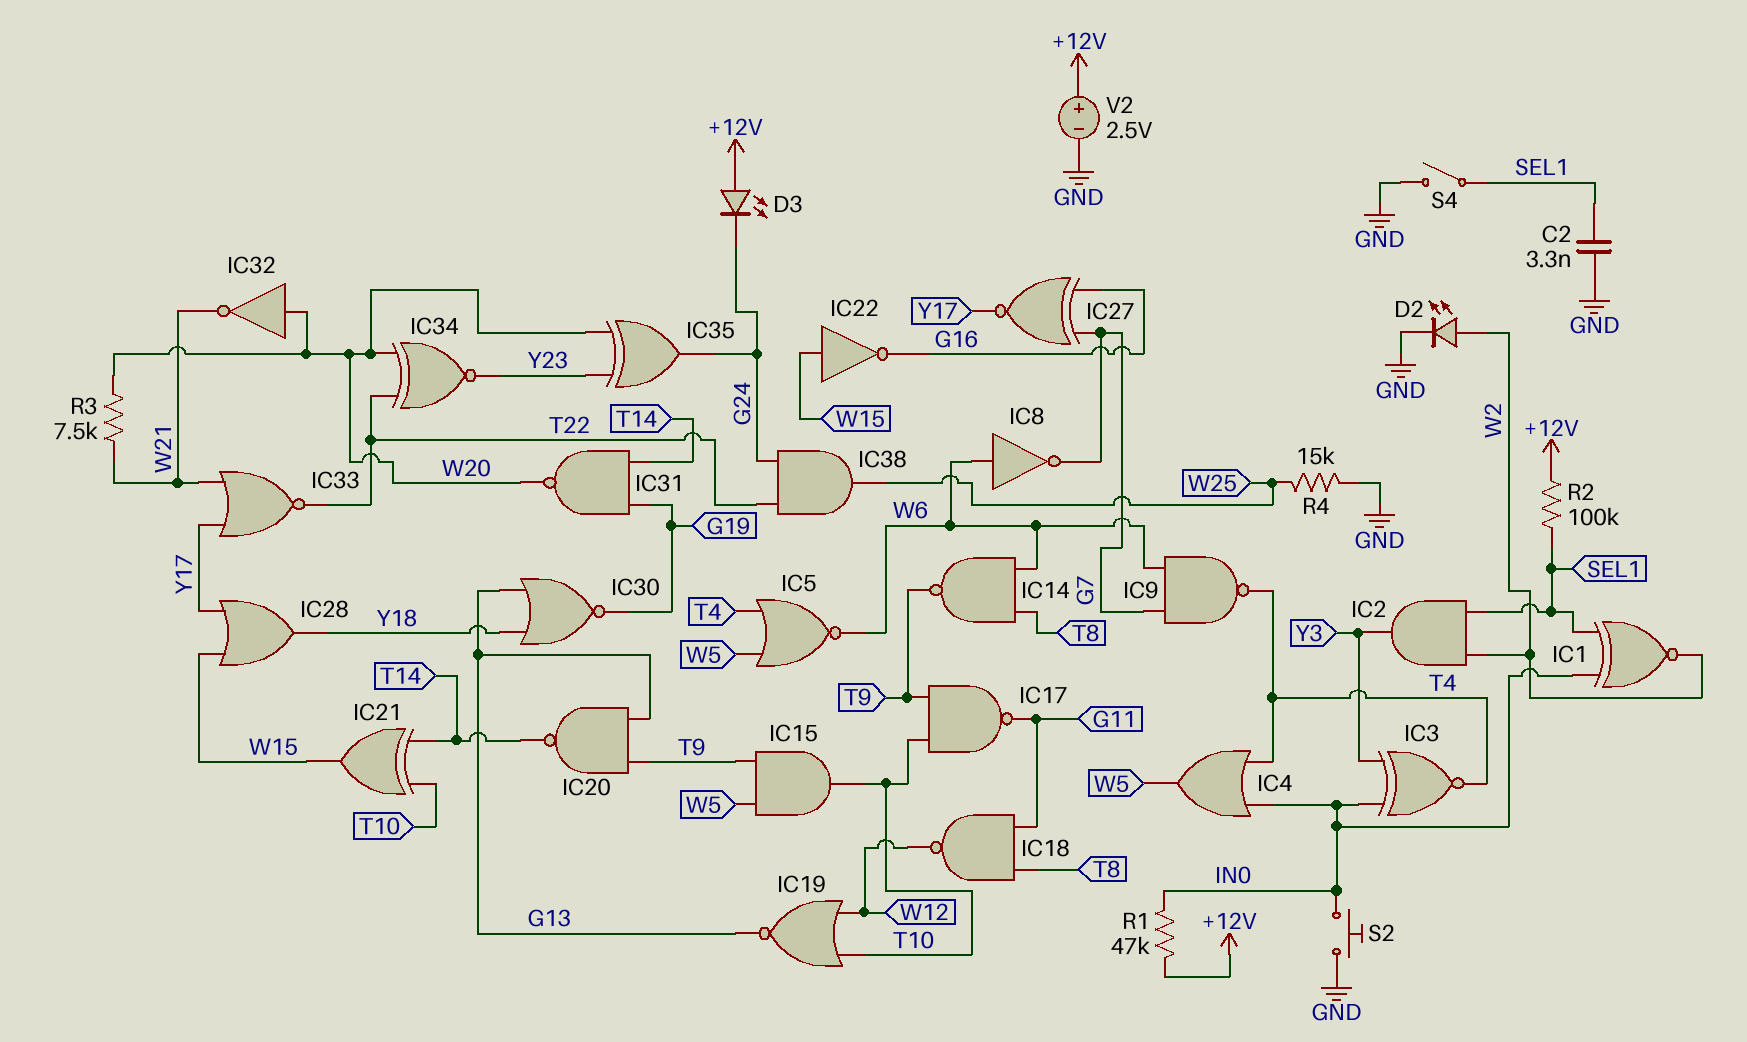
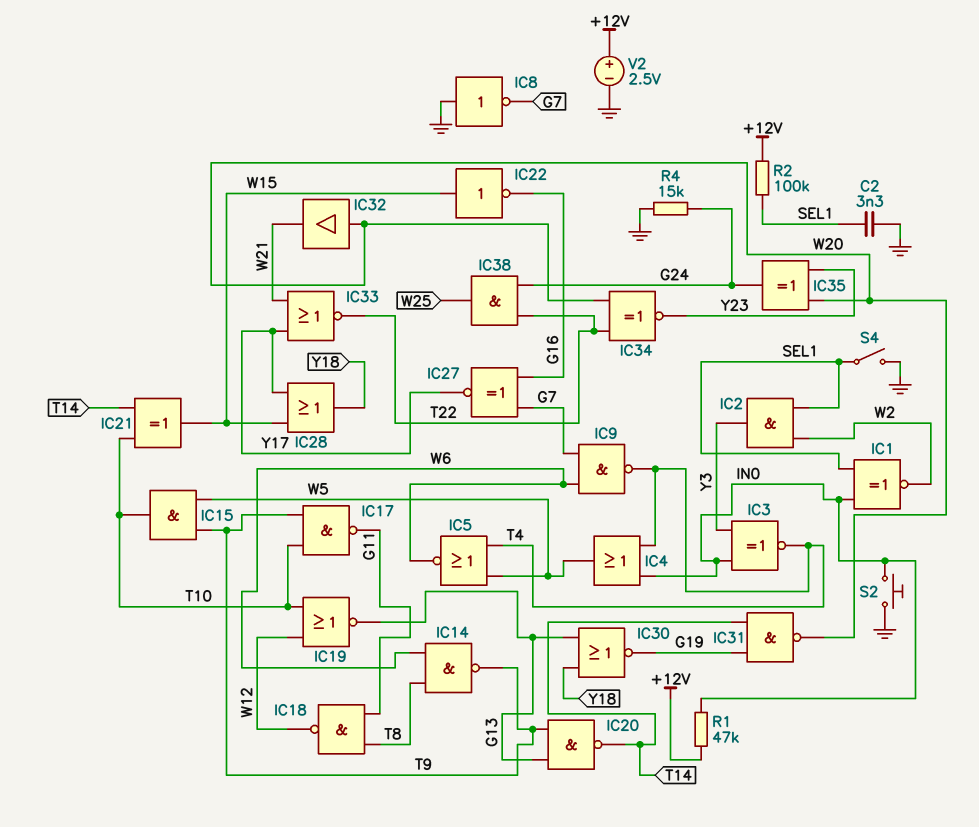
D2: LED (A W2, K GND) -> none
D3: LED (A +12V, K G24) -> none
IC8: NOT (in W6, out G7) -> NOT (in GND, out G7)
IC32: NOT (in W20, out W21) -> buffer (in W20, out W21)
R3: 7.5k (W20, W21) -> none
R4: 15k (GND, W25) -> 15k (G24, GND)

